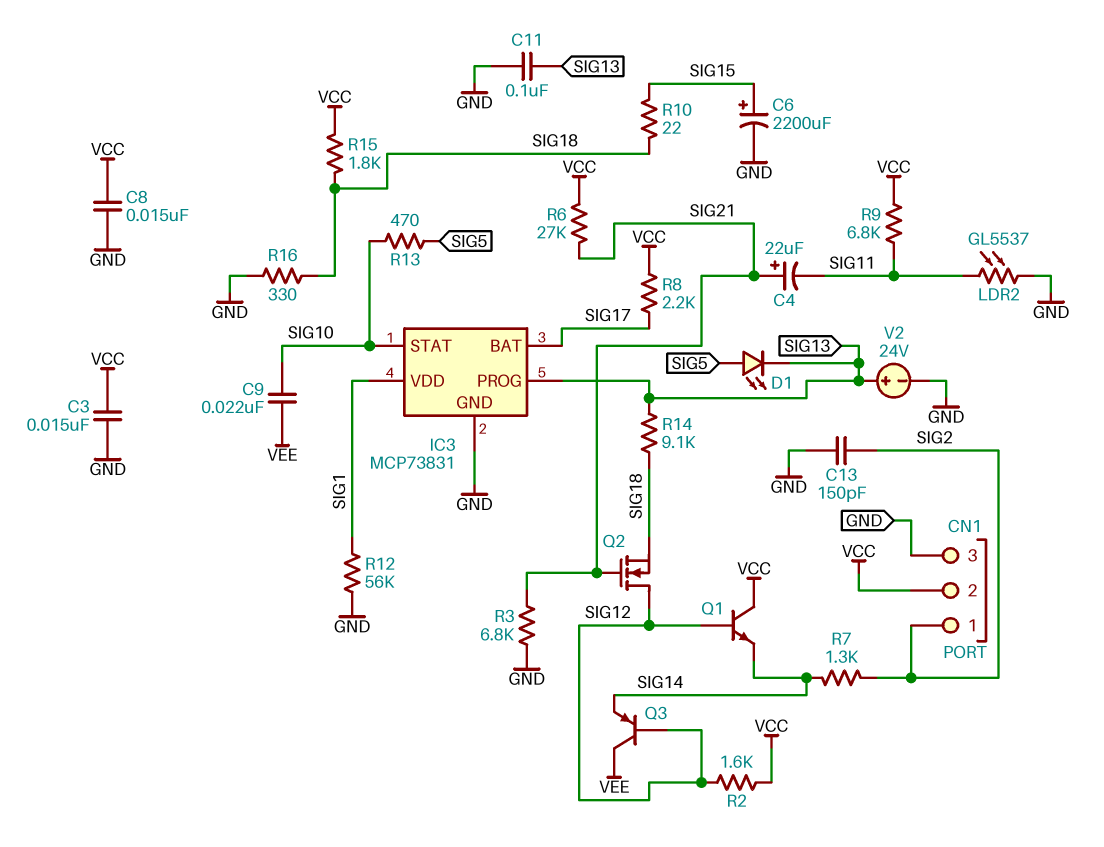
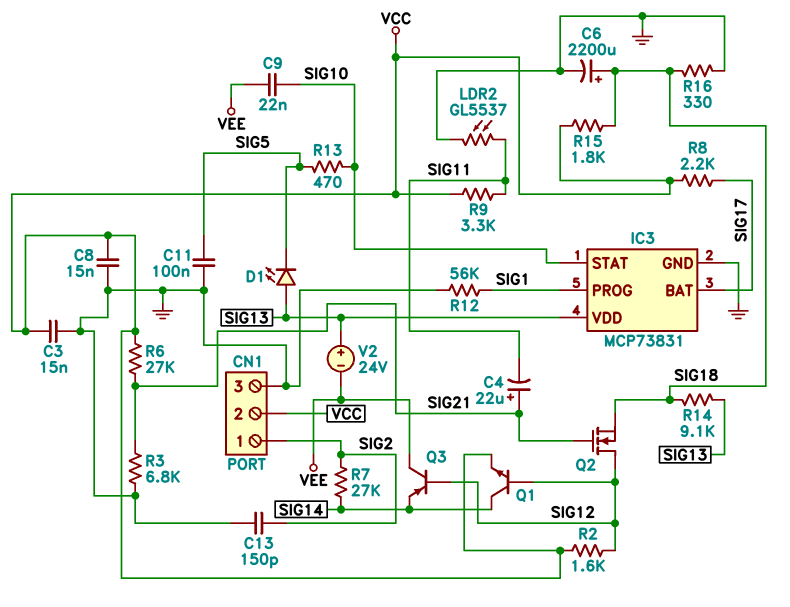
C6: 2200uF (plus SIG15, minus GND) -> 2200uF (plus SIG18, minus GND)
C11: 100nF (GND, SIG13) -> 100nF (GND, SIG5)
D1: LED (A SIG5, K SIG13) -> LED (A SIG13, K SIG5)
IC3 pin PROG: SIG13 -> SIG1
IC3 pin VDD: SIG1 -> SIG13
Q1: NPN (B SIG12, C VCC, E SIG14) -> NPN (B SIG12, C SIG14, E VCC)
R7: 1.3k (SIG2, SIG14) -> 27k (SIG2, SIG14)
R9: 6.8k (SIG11, VCC) -> 3.3k (SIG11, VCC)
R10: 22 (SIG15, SIG18) -> none
V2: 24V (plus SIG13, minus GND) -> 24V (plus SIG13, minus VEE)

